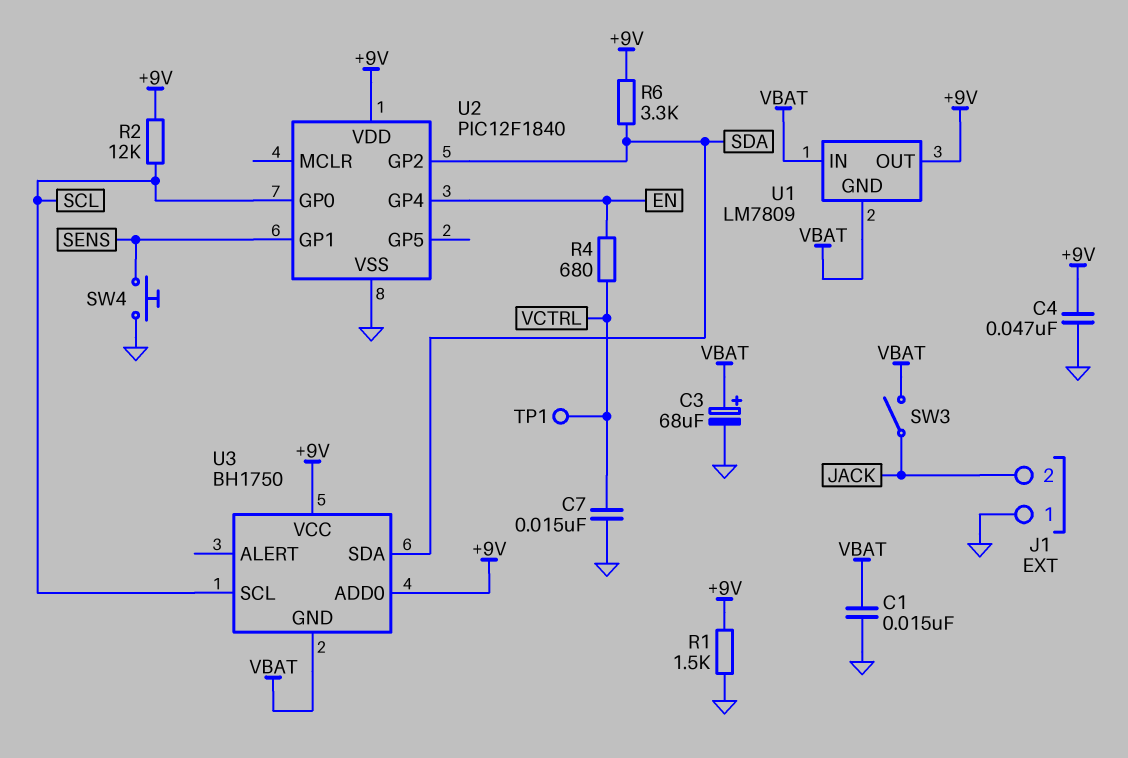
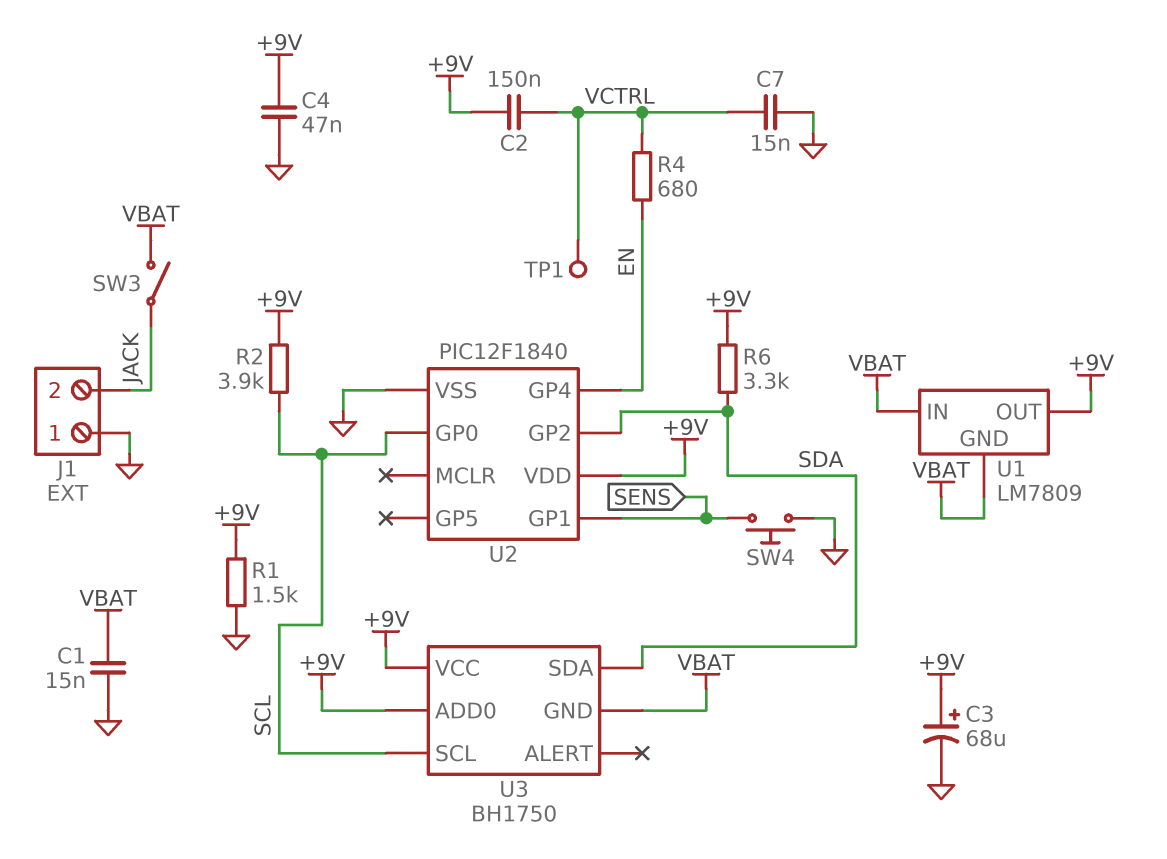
C2: none -> 150nF (+9V, VCTRL)
C3: 68uF (plus VBAT, minus GND) -> 68uF (plus +9V, minus GND)
R2: 12k (+9V, SCL) -> 3.9k (+9V, SCL)

